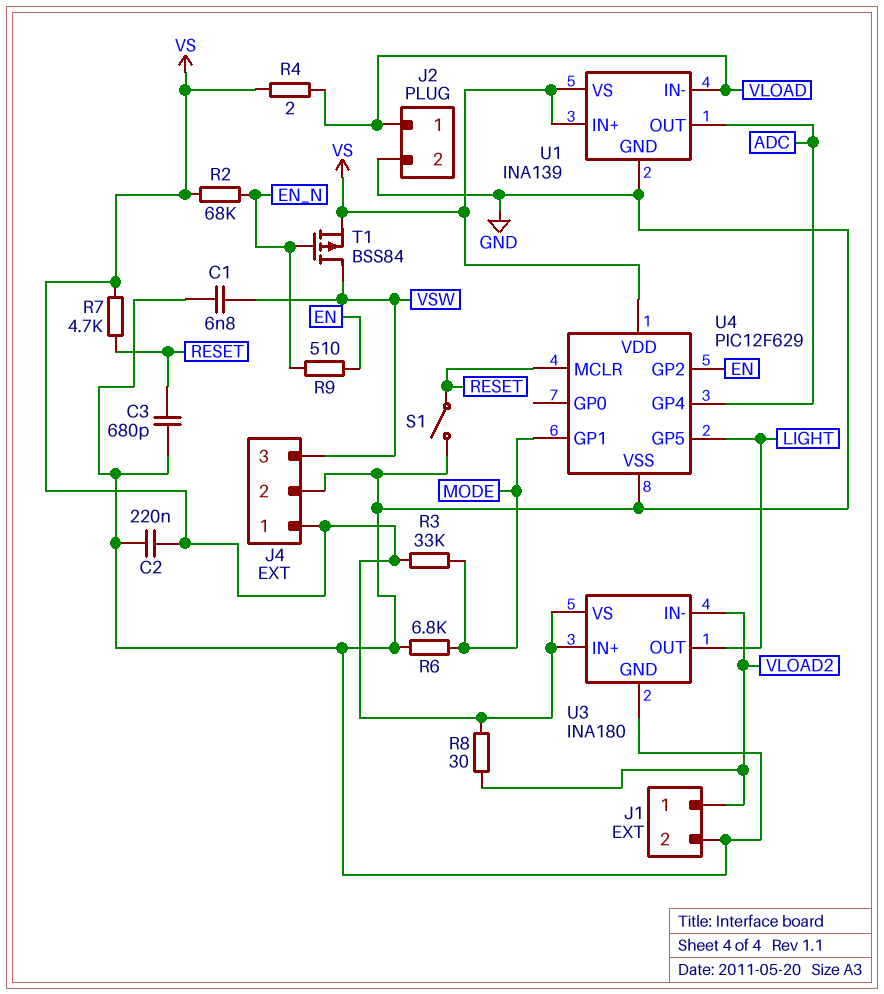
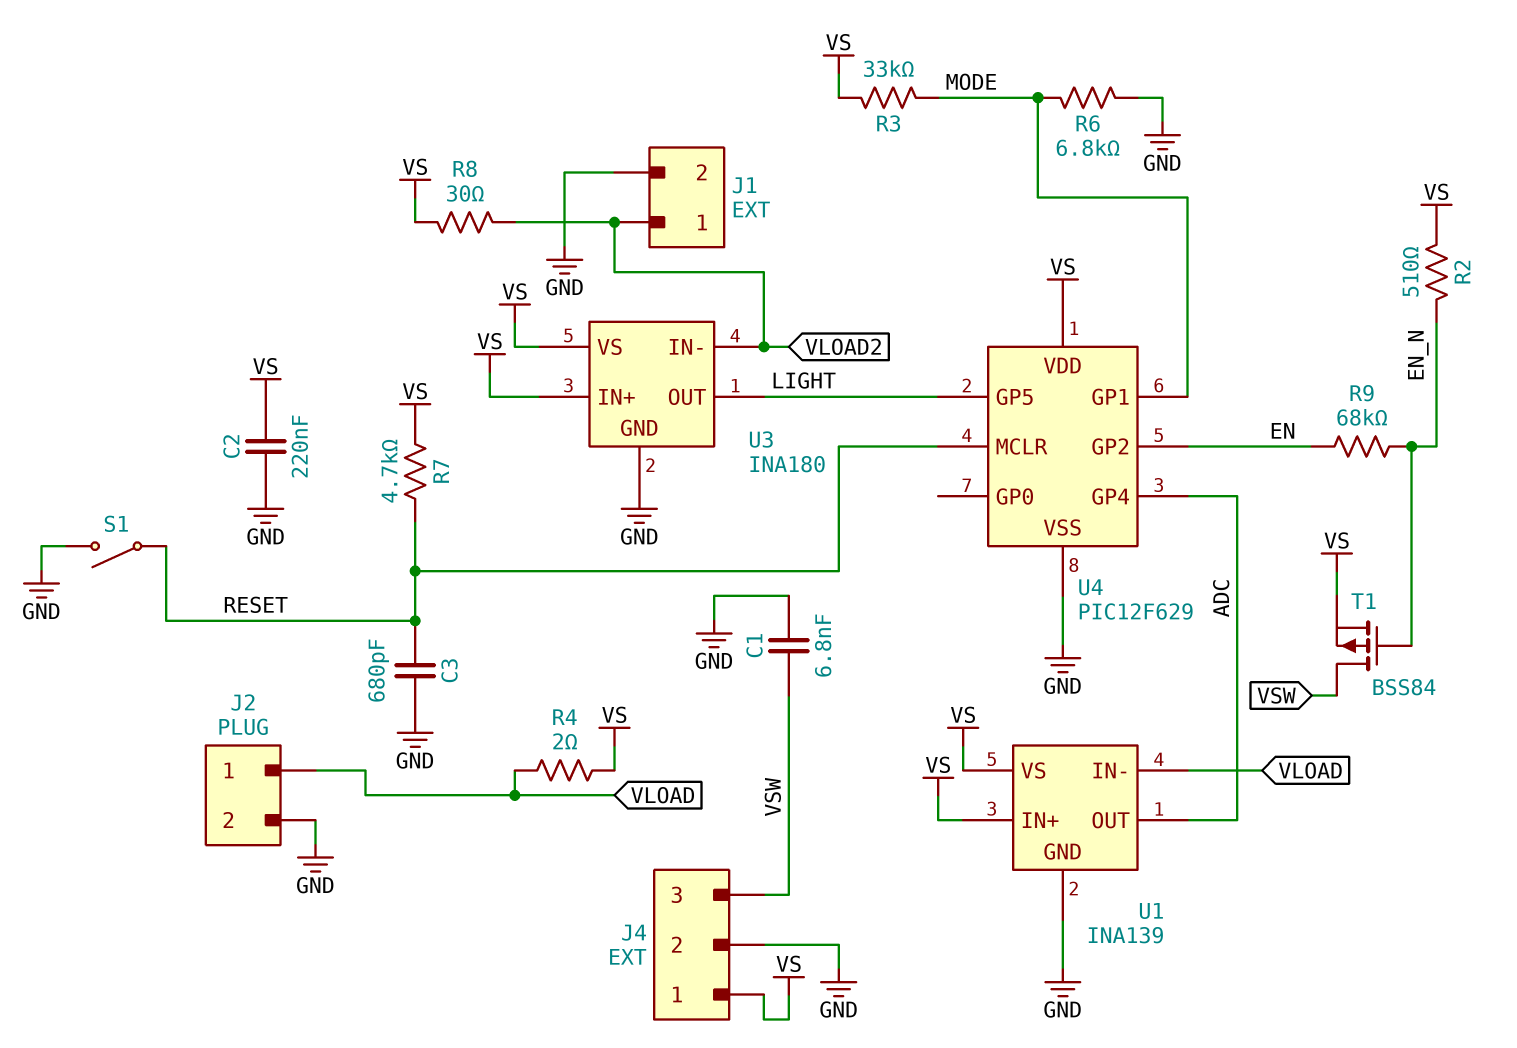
R2: 68k (EN_N, VS) -> 510 (EN_N, VS)
R9: 510 (EN, EN_N) -> 68k (EN, EN_N)

